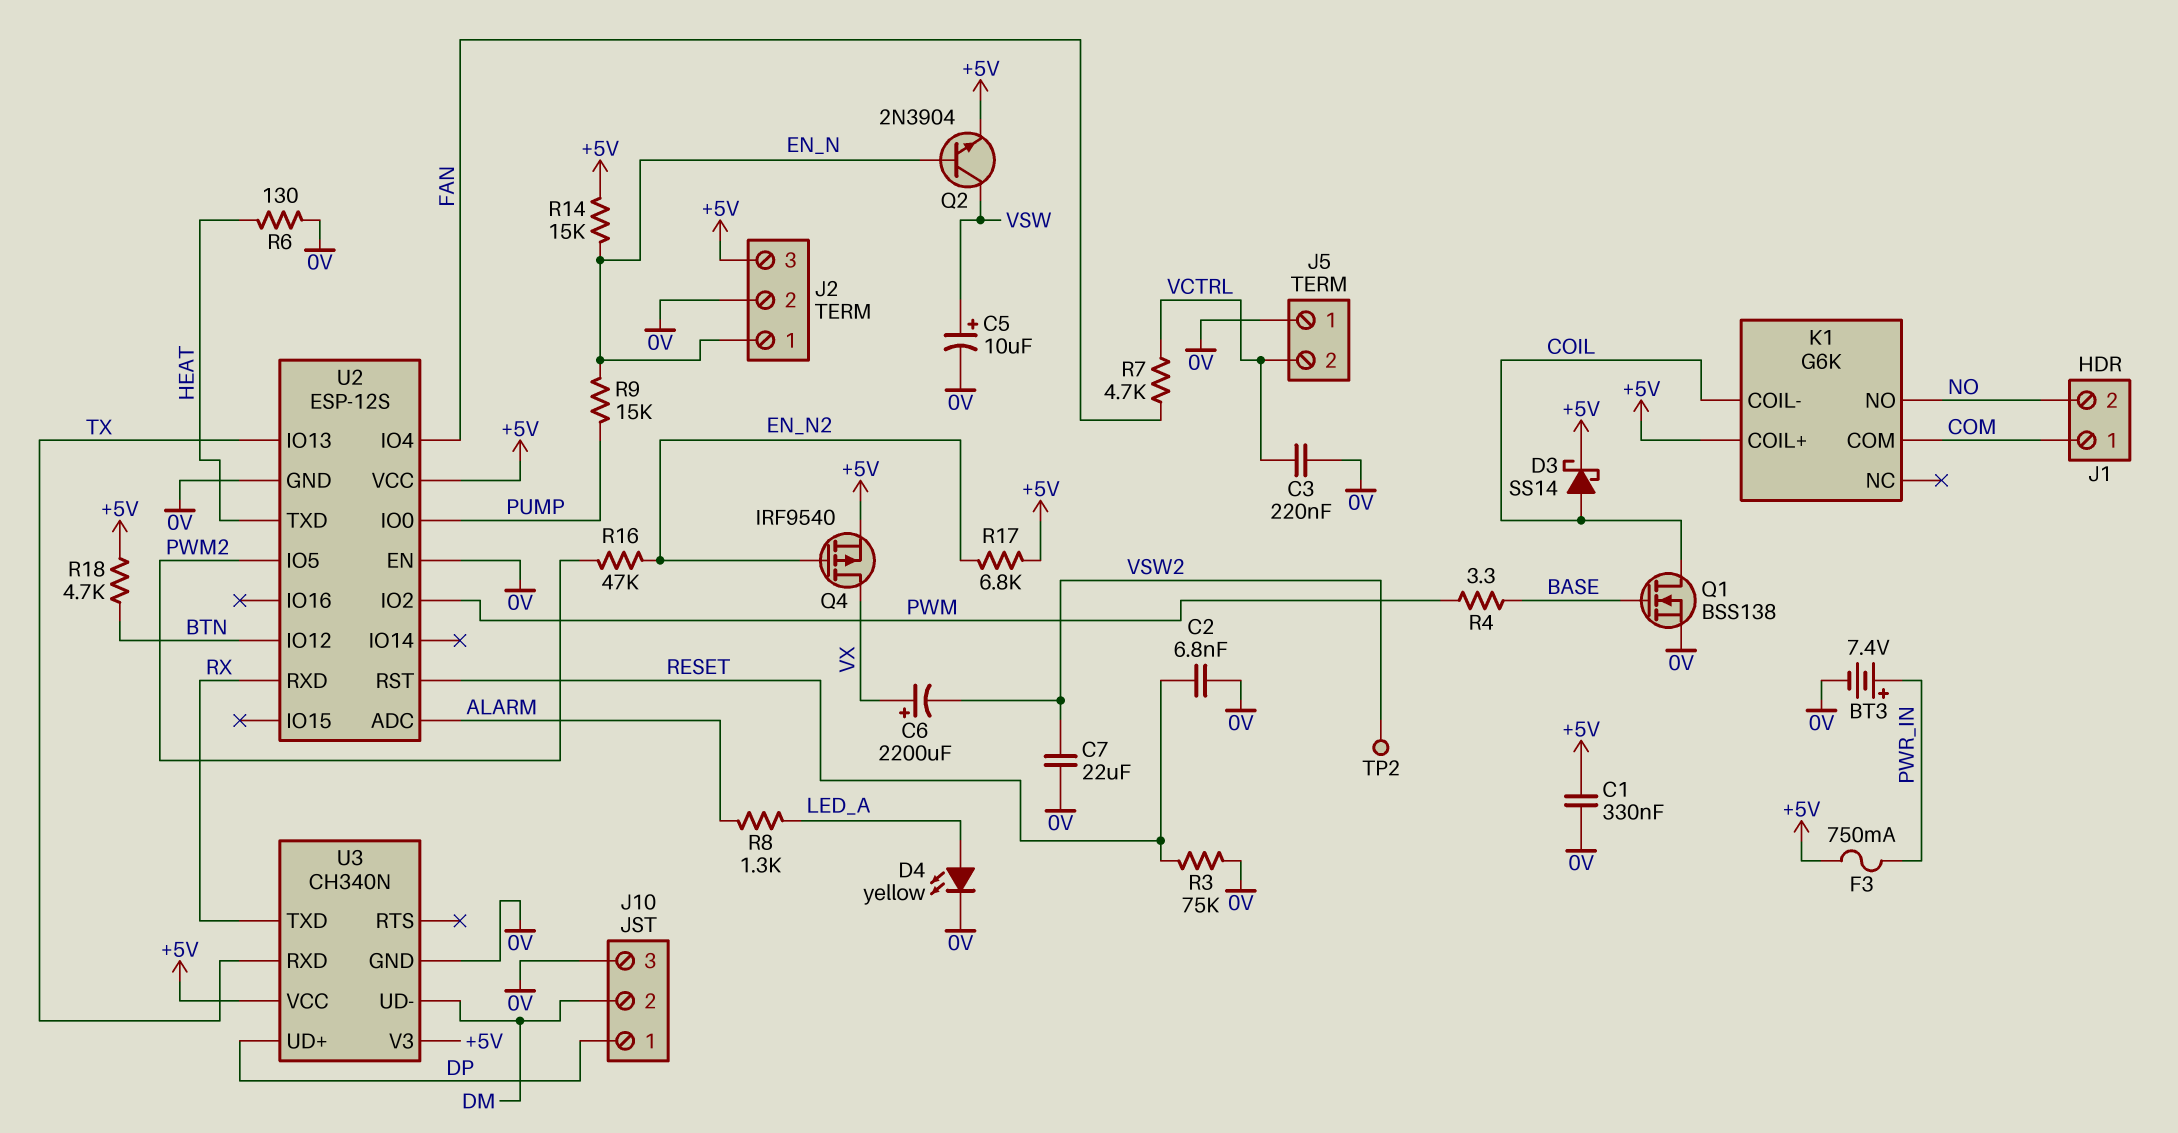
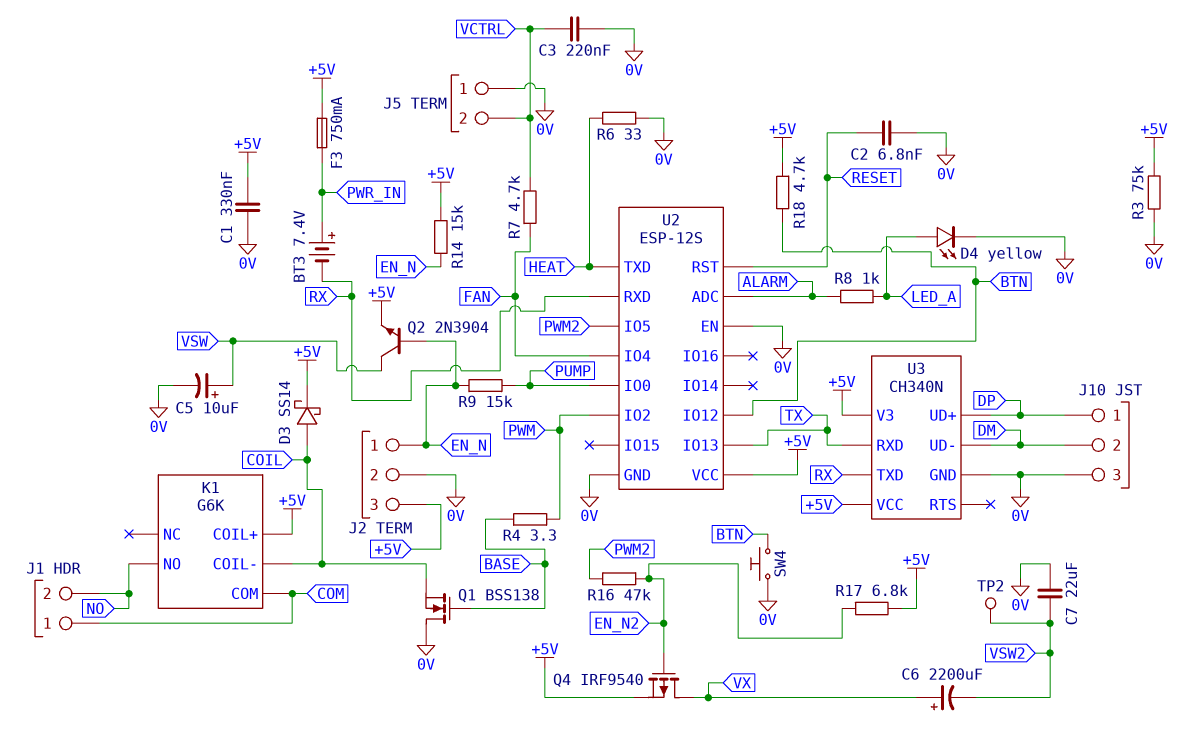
BT3: 7.4V (plus PWR_IN, minus 0V) -> 7.4V (plus PWR_IN, minus RX)
Q1: NMOS BSS138 (G BASE, D COIL, S 0V) -> NMOS BSS138 (G BASE, D 0V, S COIL)
R3: 75k (0V, RESET) -> 75k (+5V, 0V)
R6: 130 (0V, HEAT) -> 33 (0V, HEAT)
R8: 1.3k (ALARM, LED_A) -> 1k (ALARM, LED_A)
SW4: none -> button (0V, BTN)

